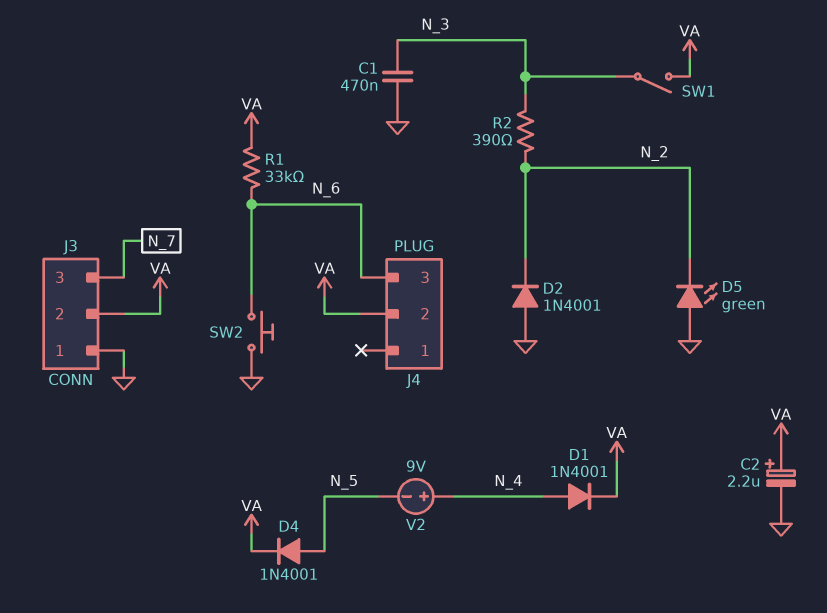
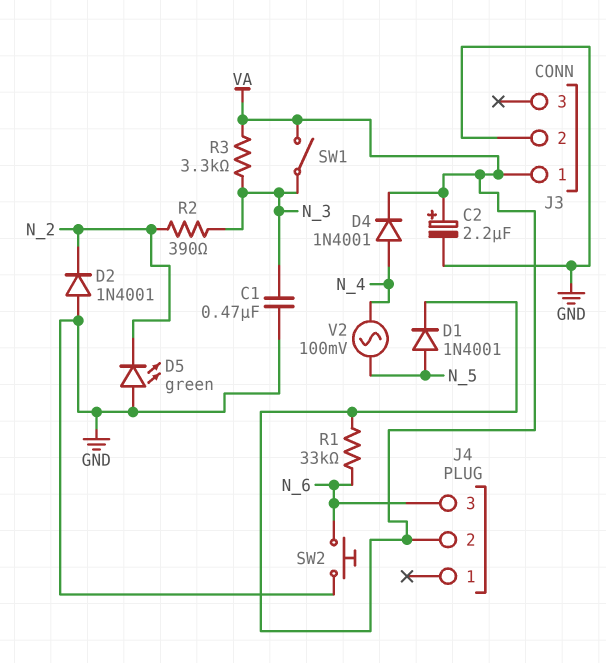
D1: diode 1N4001 (A N_4, K VA) -> diode 1N4001 (A N_5, K VA)
D4: diode 1N4001 (A N_5, K VA) -> diode 1N4001 (A N_4, K VA)
J3 pin 1: GND -> VA
J3 pin 2: VA -> GND
J3 pin 3: N_7 -> none
R3: none -> 3.3k (N_3, VA)
V2: 9V (plus N_4, minus N_5) -> AC 100mV (N_4, N_5)

